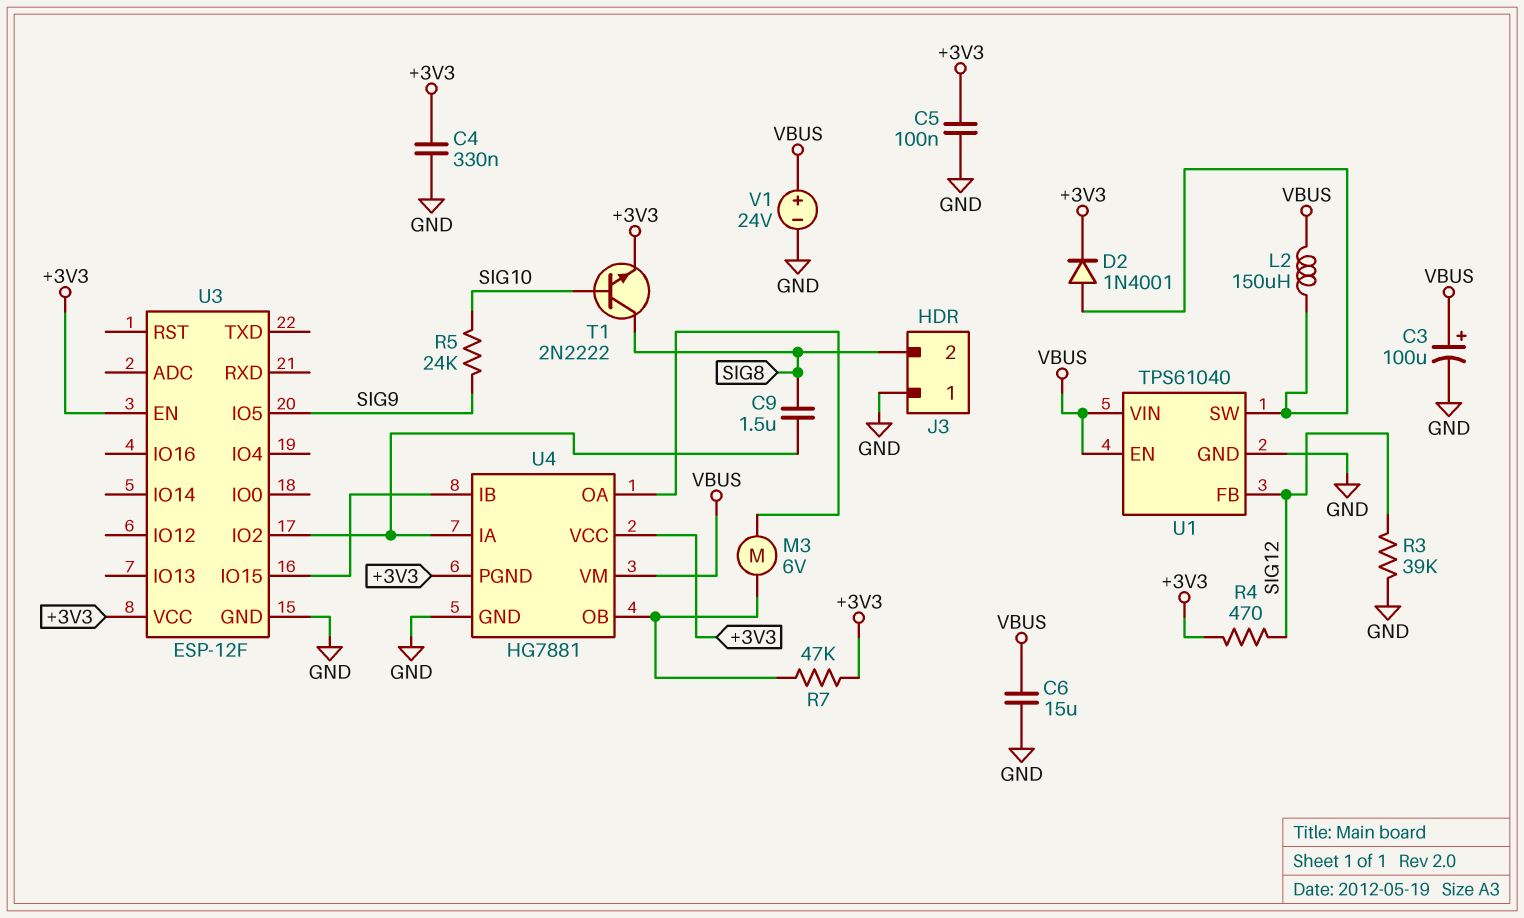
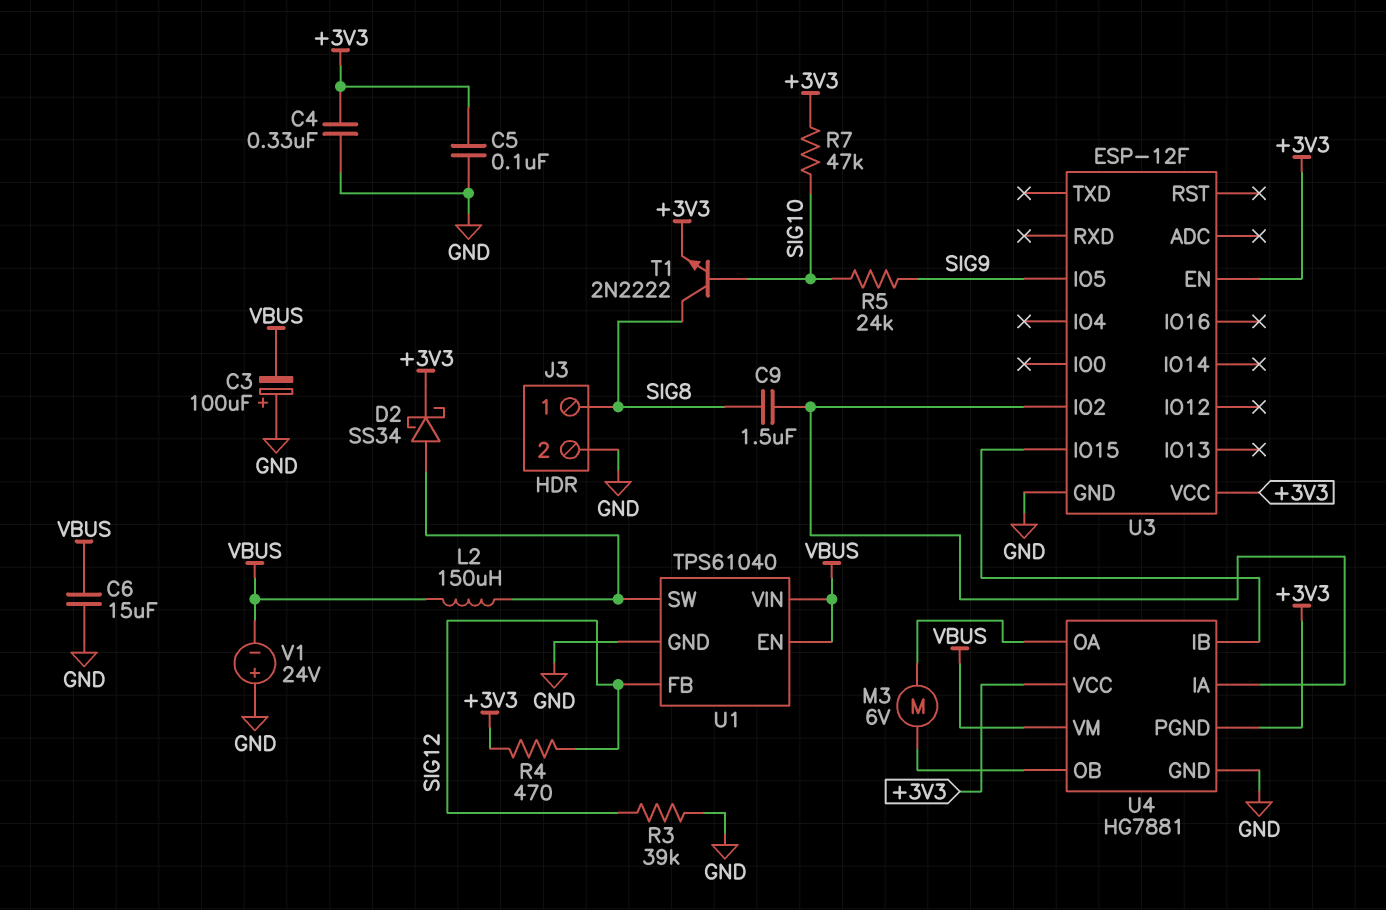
C3: 100uF (plus VBUS, minus GND) -> 100uF (plus GND, minus VBUS)
D2: diode 1N4001 (A U1/SW, K +3V3) -> schottky SS34 (A U1/SW, K +3V3)
J3 pin 1: GND -> SIG8
J3 pin 2: SIG8 -> GND
R7: 47k (+3V3, U4/OB) -> 47k (+3V3, SIG10)
V1: 24V (plus VBUS, minus GND) -> 24V (plus GND, minus VBUS)

